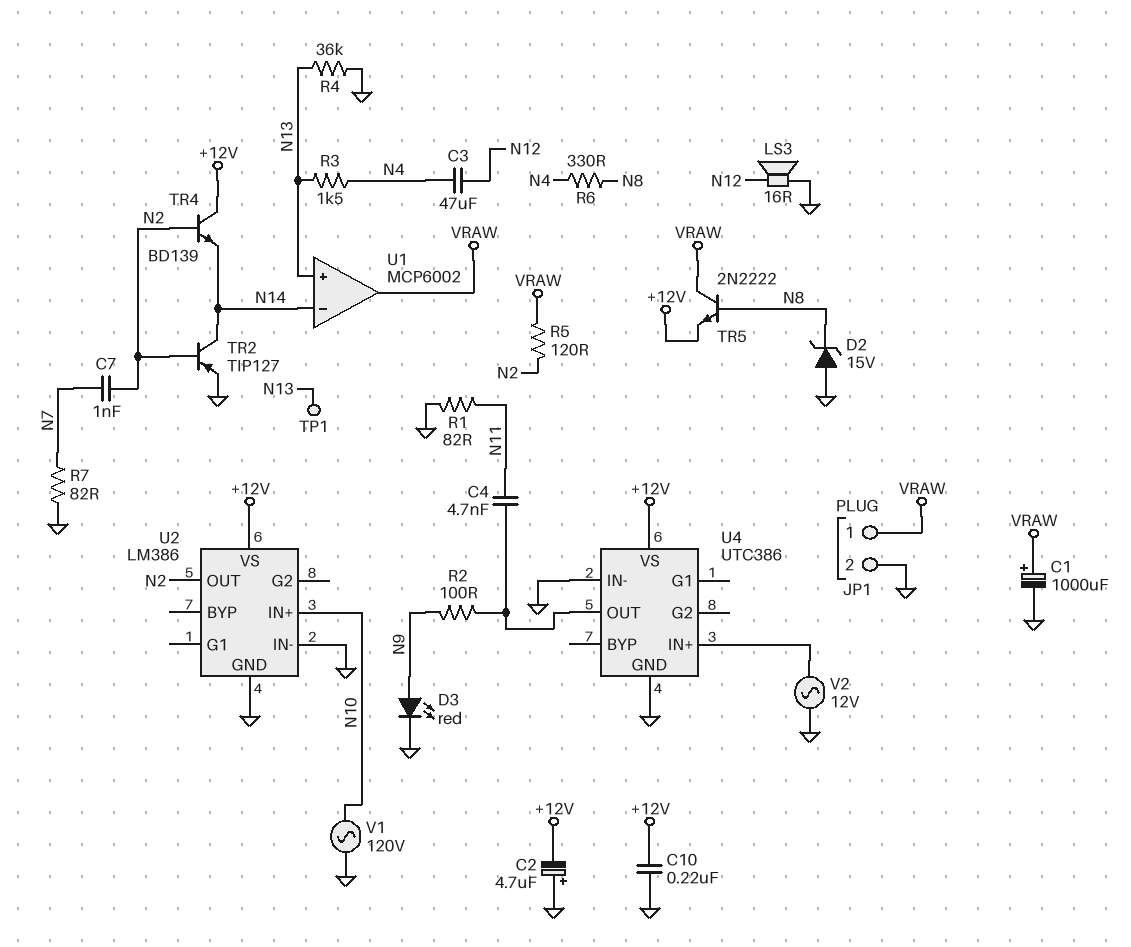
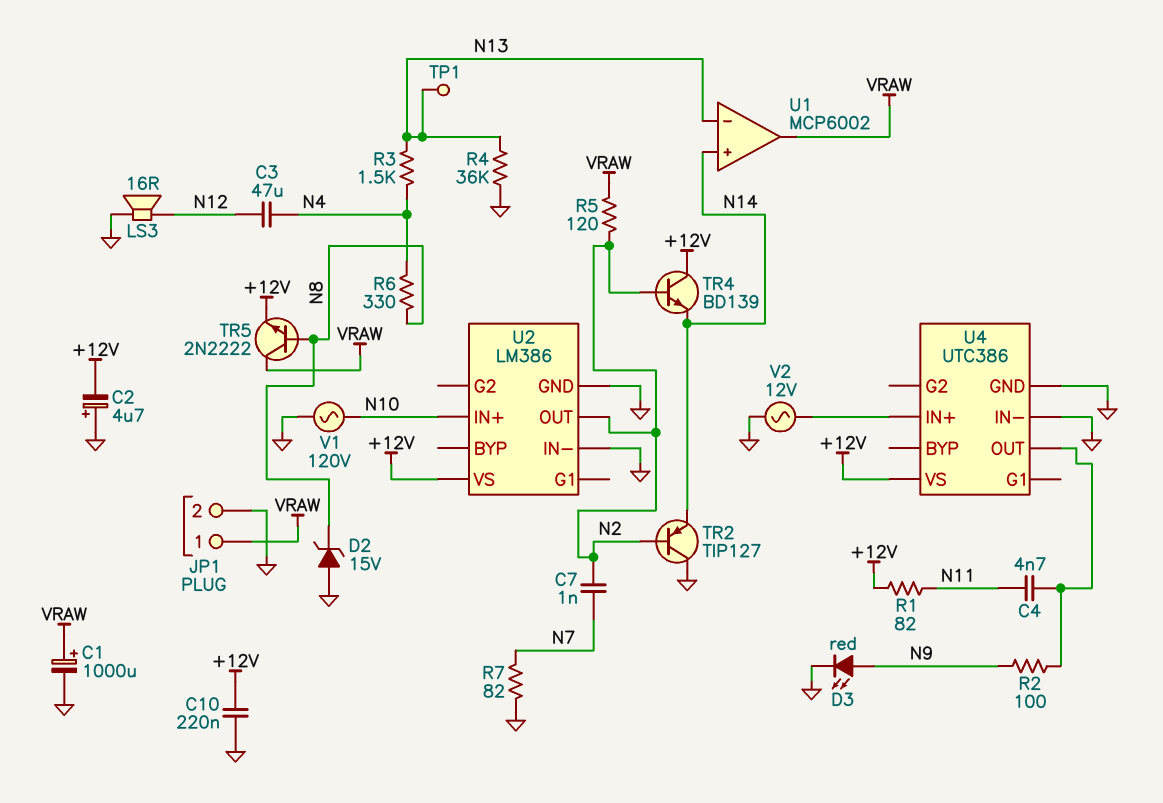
R1: 82 (GND, N11) -> 82 (+12V, N11)
TR2: PNP TIP127 (B N2, C N14, E GND) -> PNP TIP127 (B N2, C GND, E N14)
U1 pin in+: N13 -> N14
U1 pin in-: N14 -> N13

